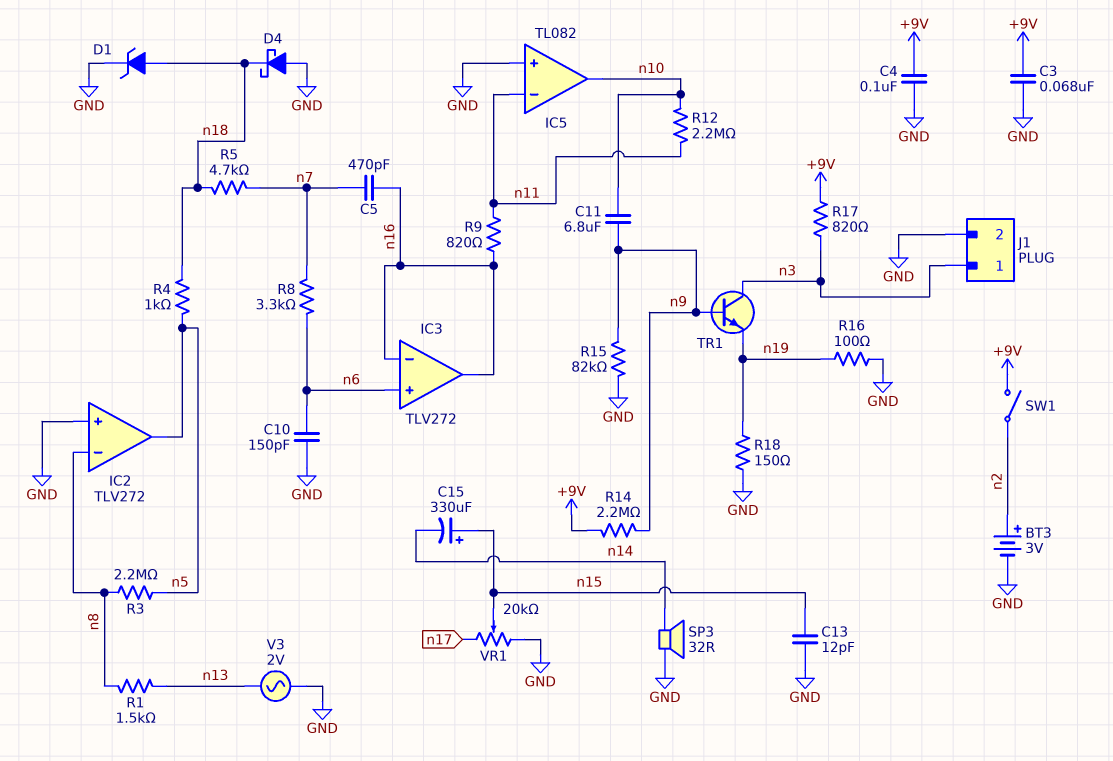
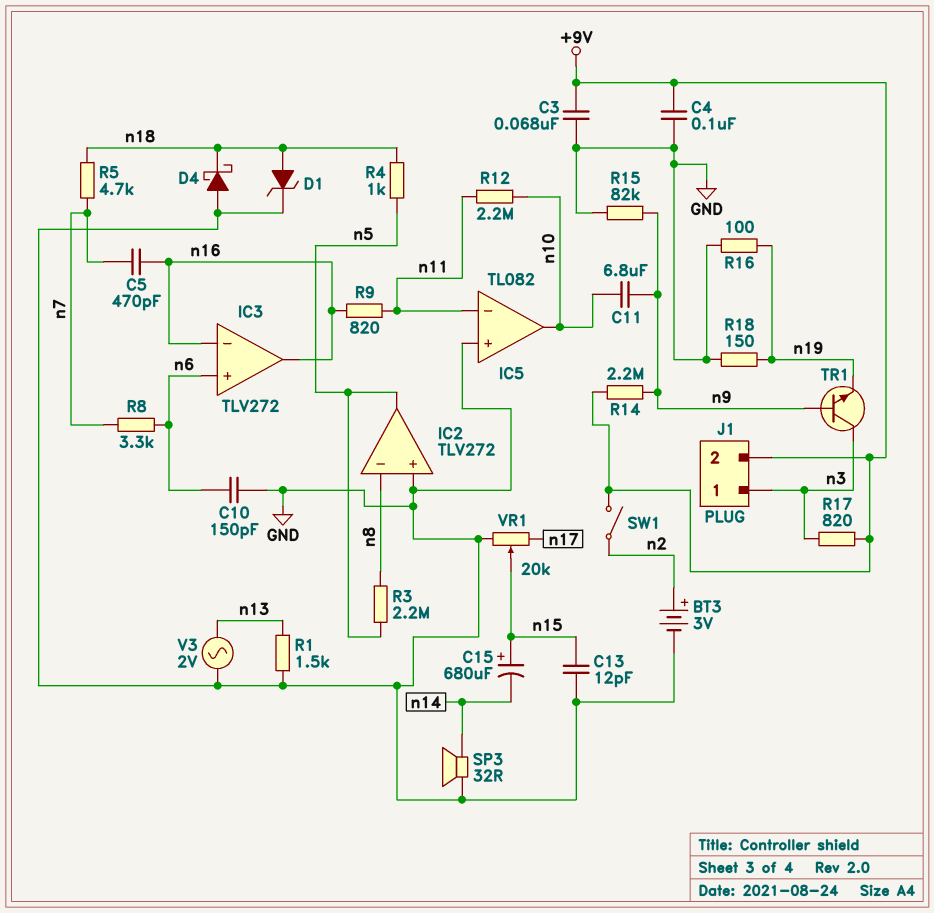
C15: 330uF (plus n15, minus n14) -> 680uF (plus n15, minus n14)
J1 pin 2: GND -> +9V
R1: 1.5k (n8, n13) -> 1.5k (GND, n13)

